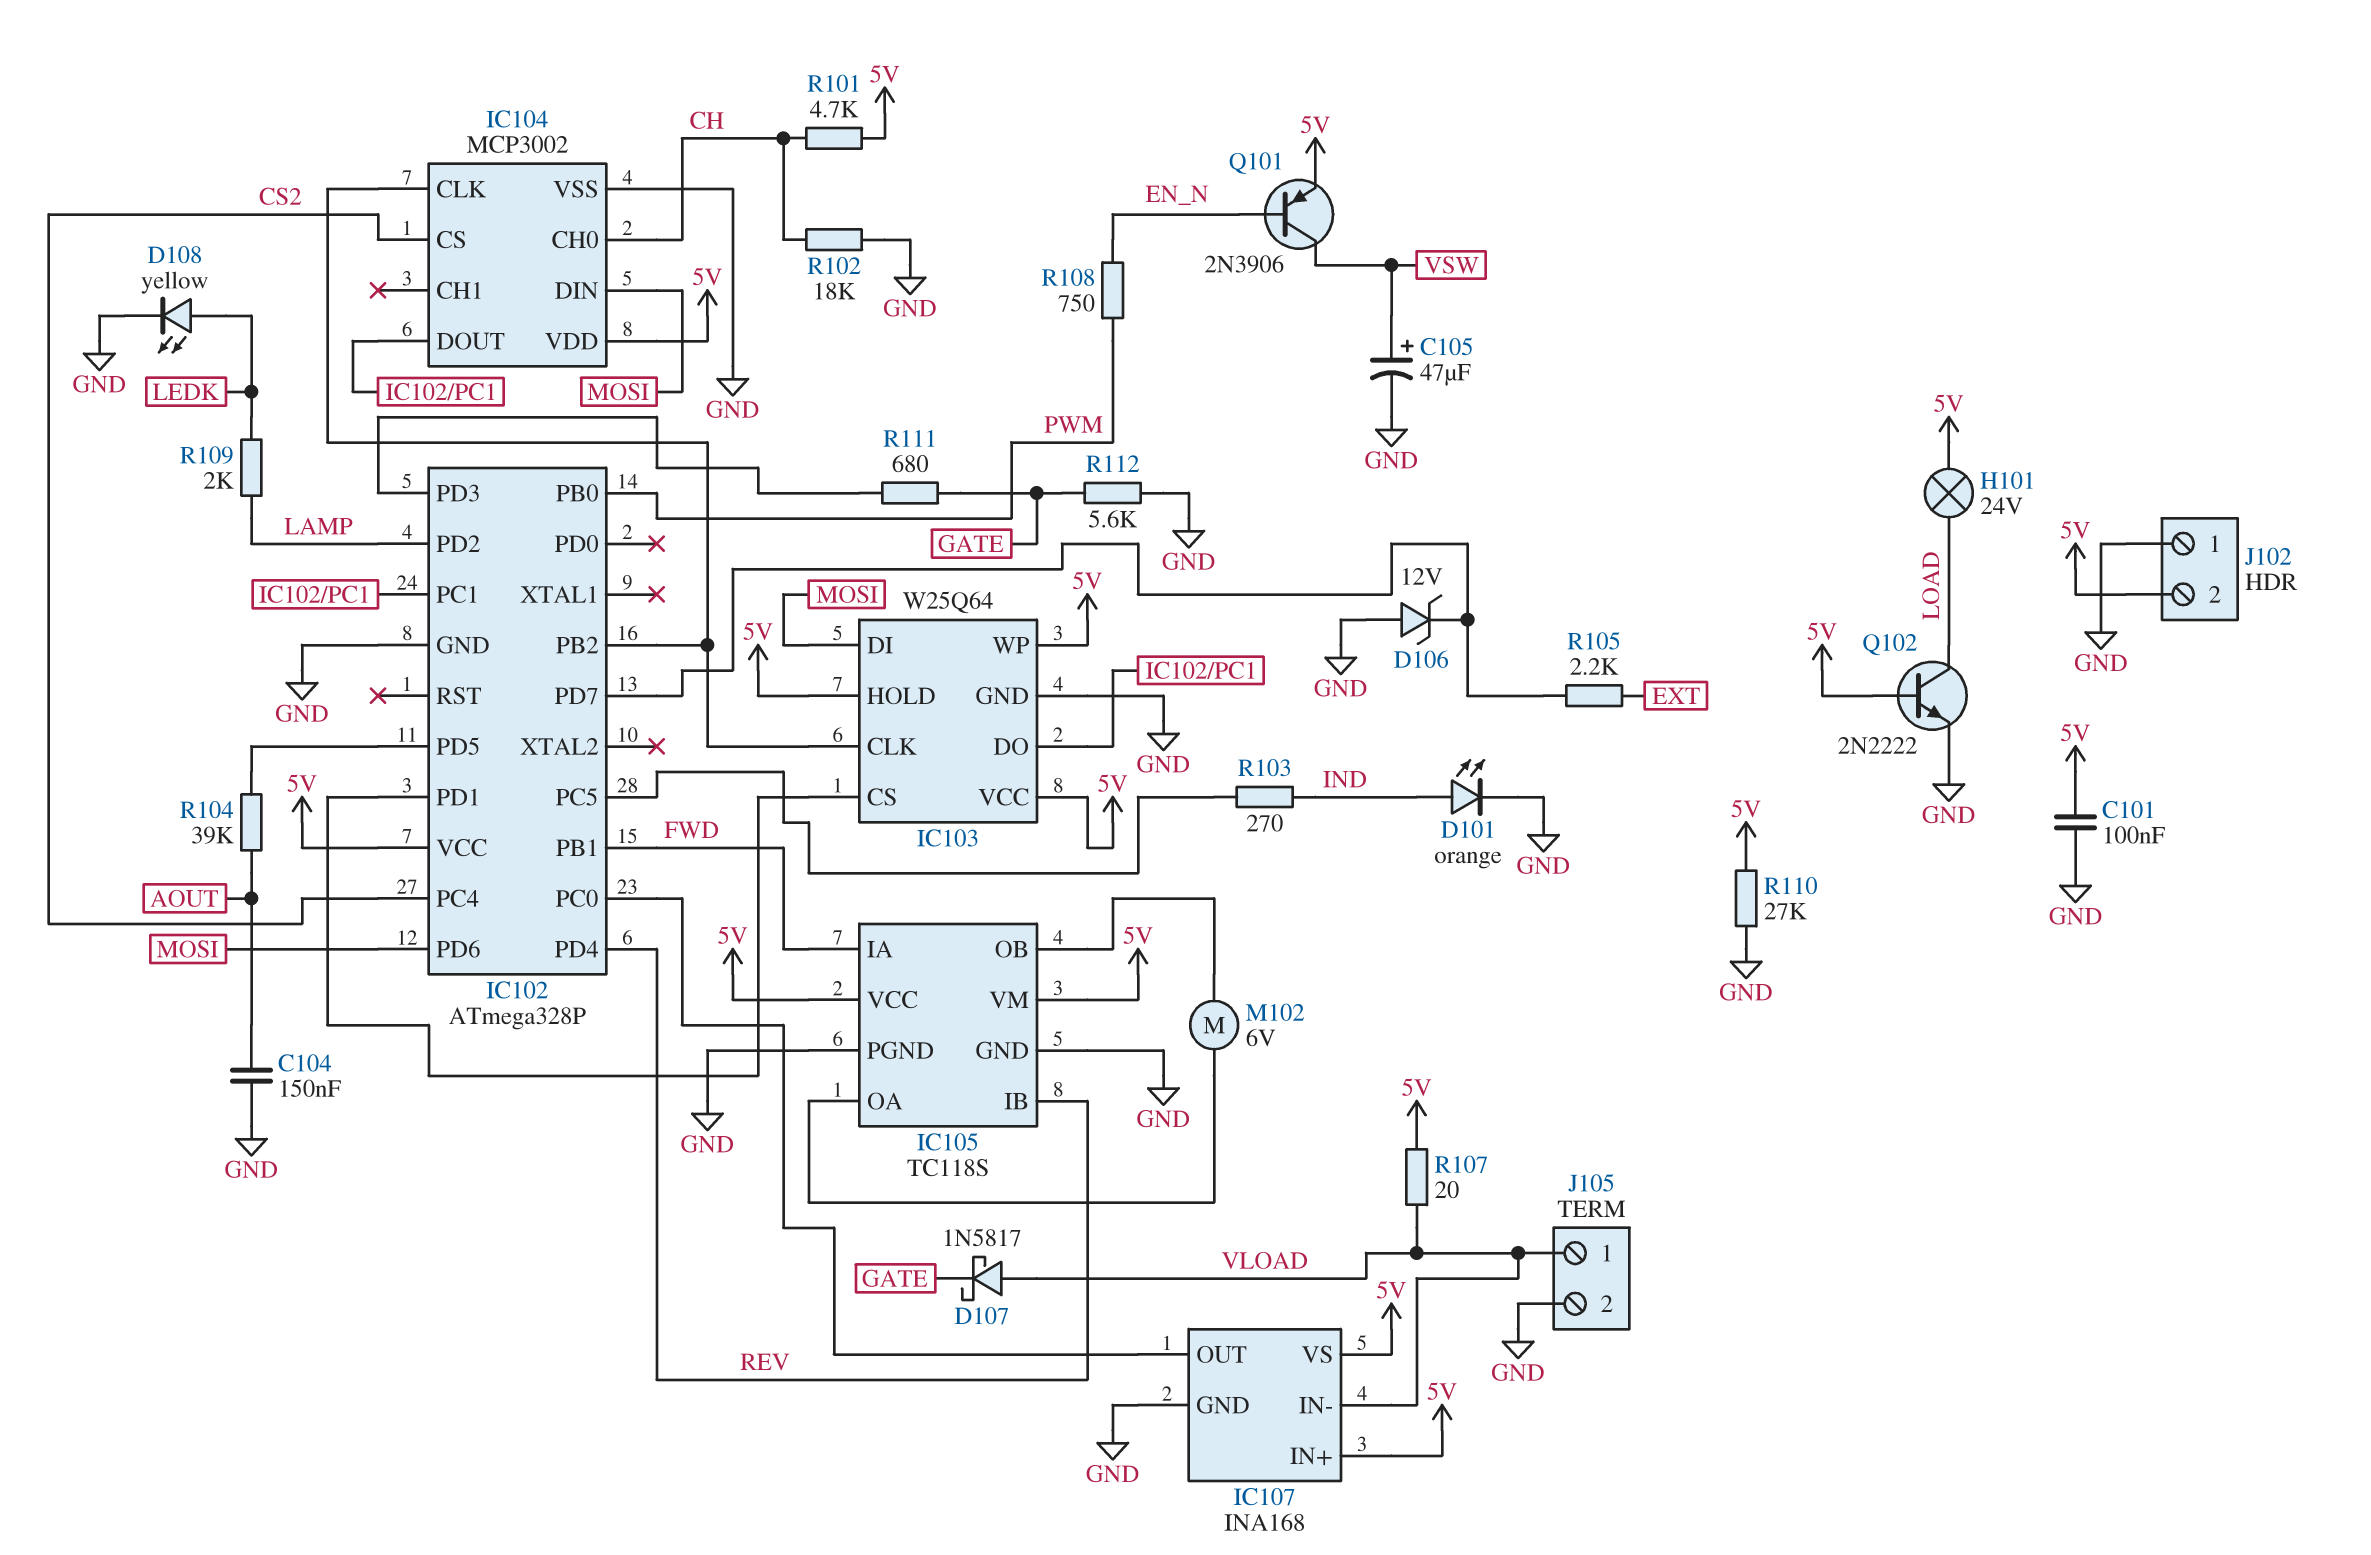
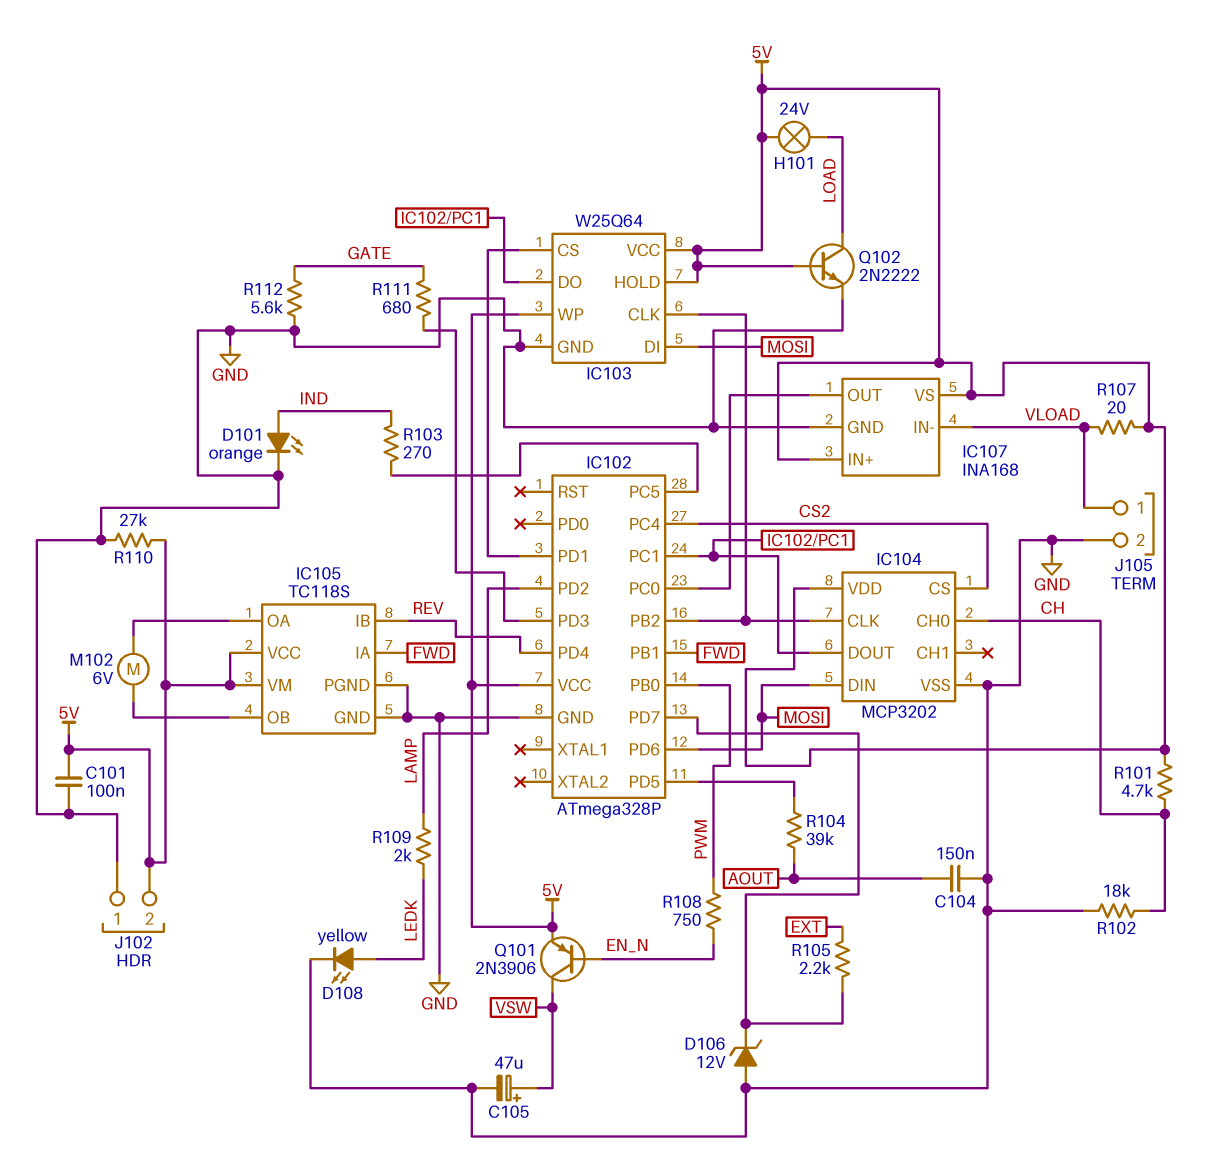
D107: schottky 1N5817 (A VLOAD, K GATE) -> none
IC104: MCP3002 -> MCP3202

